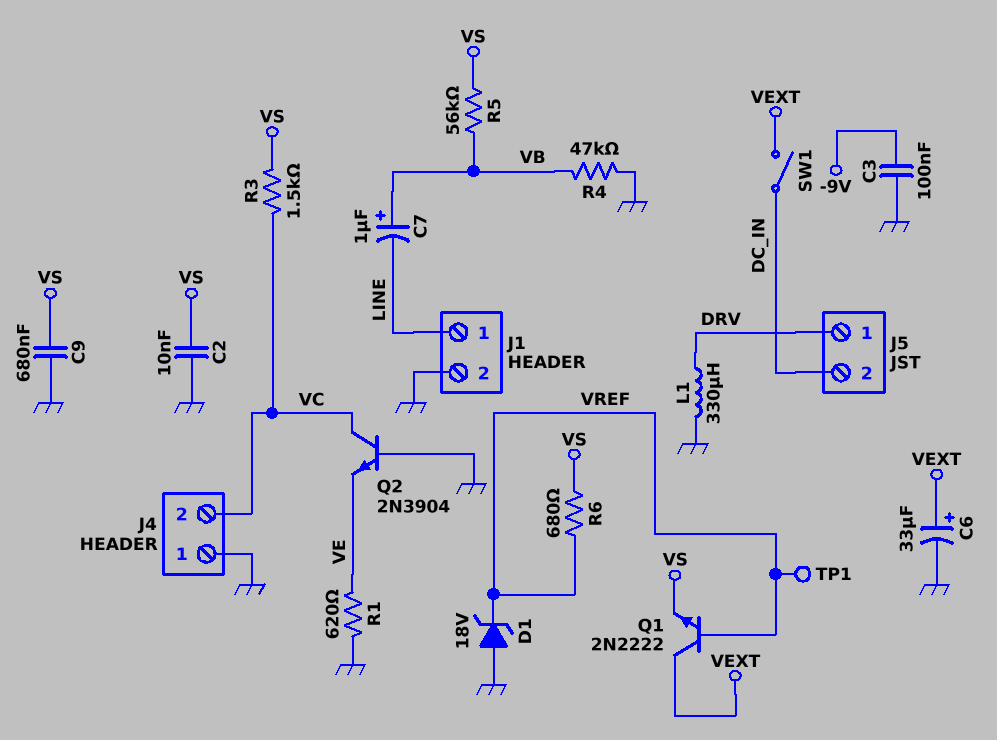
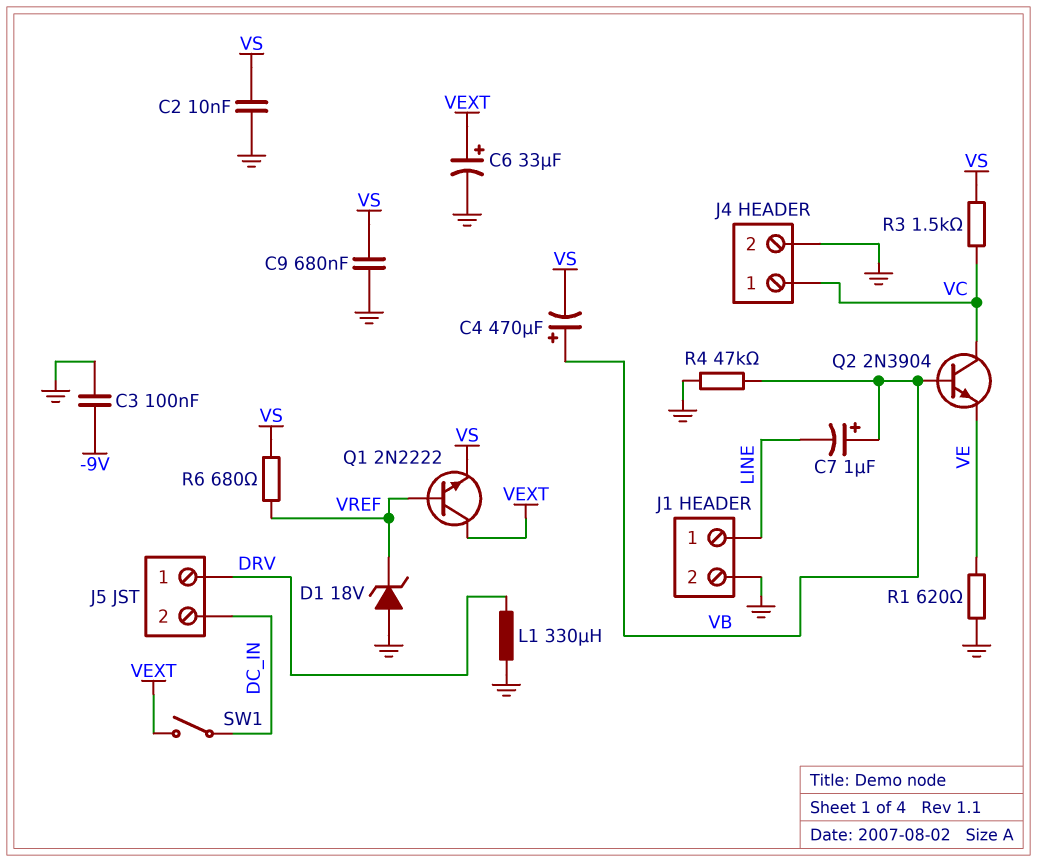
C4: none -> 470uF (plus VB, minus VS)
J4 pin 1: GND -> VC
J4 pin 2: VC -> GND
Q2: NPN 2N3904 (B GND, C VC, E VE) -> NPN 2N3904 (B VB, C VC, E VE)
R5: 56k (VB, VS) -> none
TP1: test point (VREF) -> none

